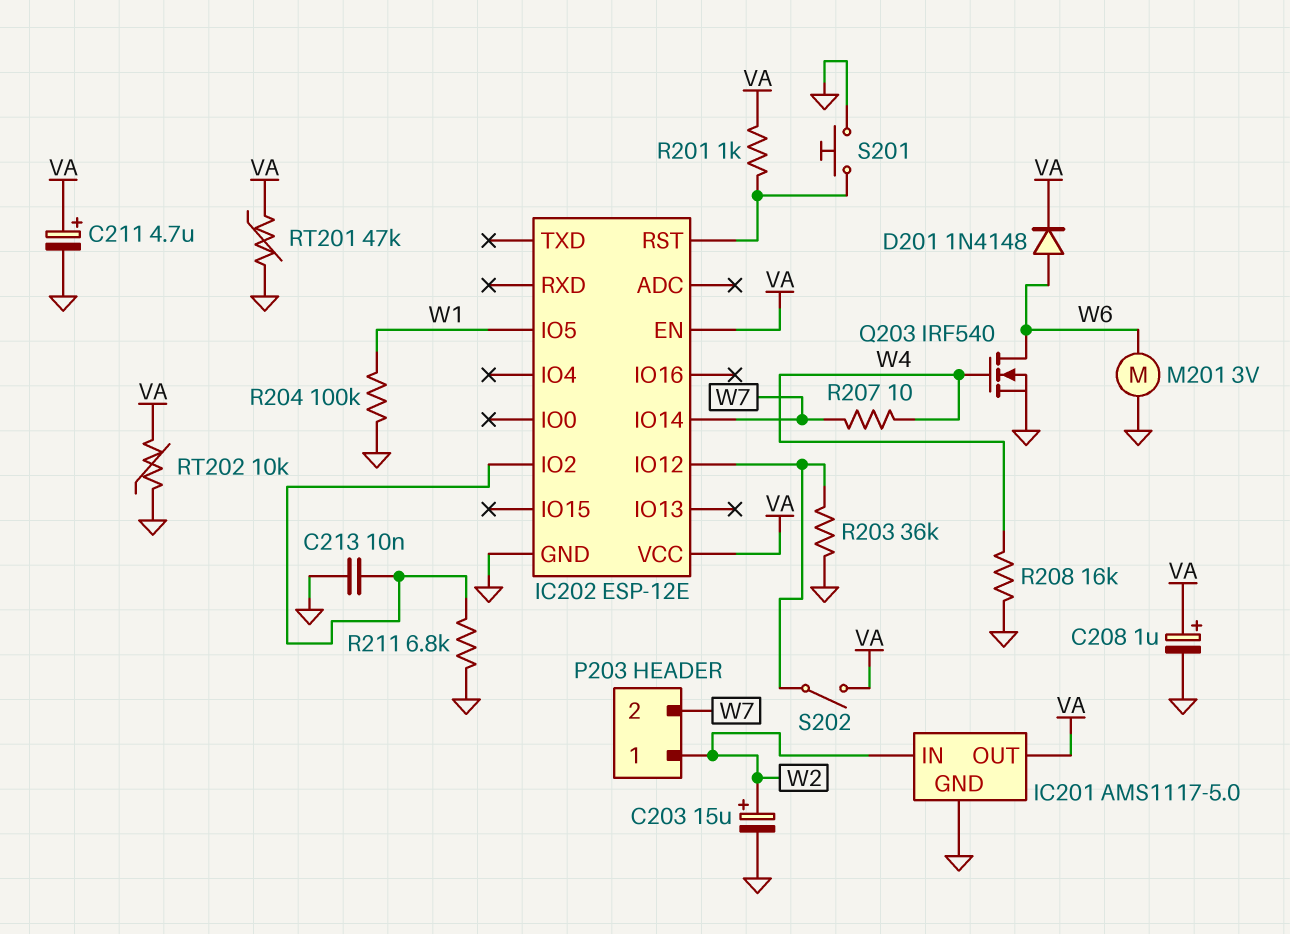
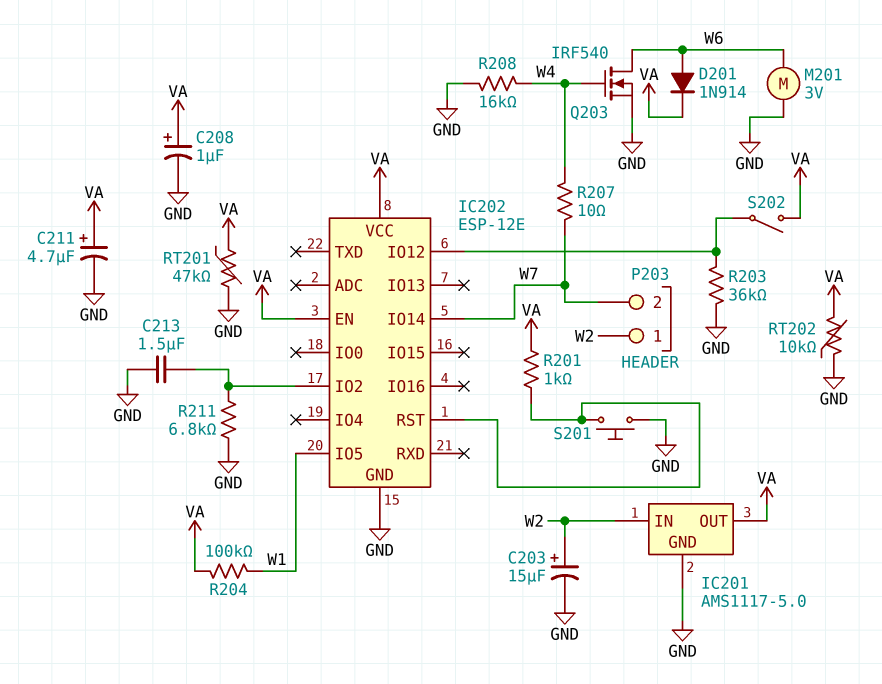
C213: 10nF (GND, IC202/IO2) -> 1.5uF (GND, IC202/IO2)
D201: diode 1N4148 (A W6, K VA) -> diode 1N914 (A W6, K VA)
R204: 100k (GND, W1) -> 100k (VA, W1)

